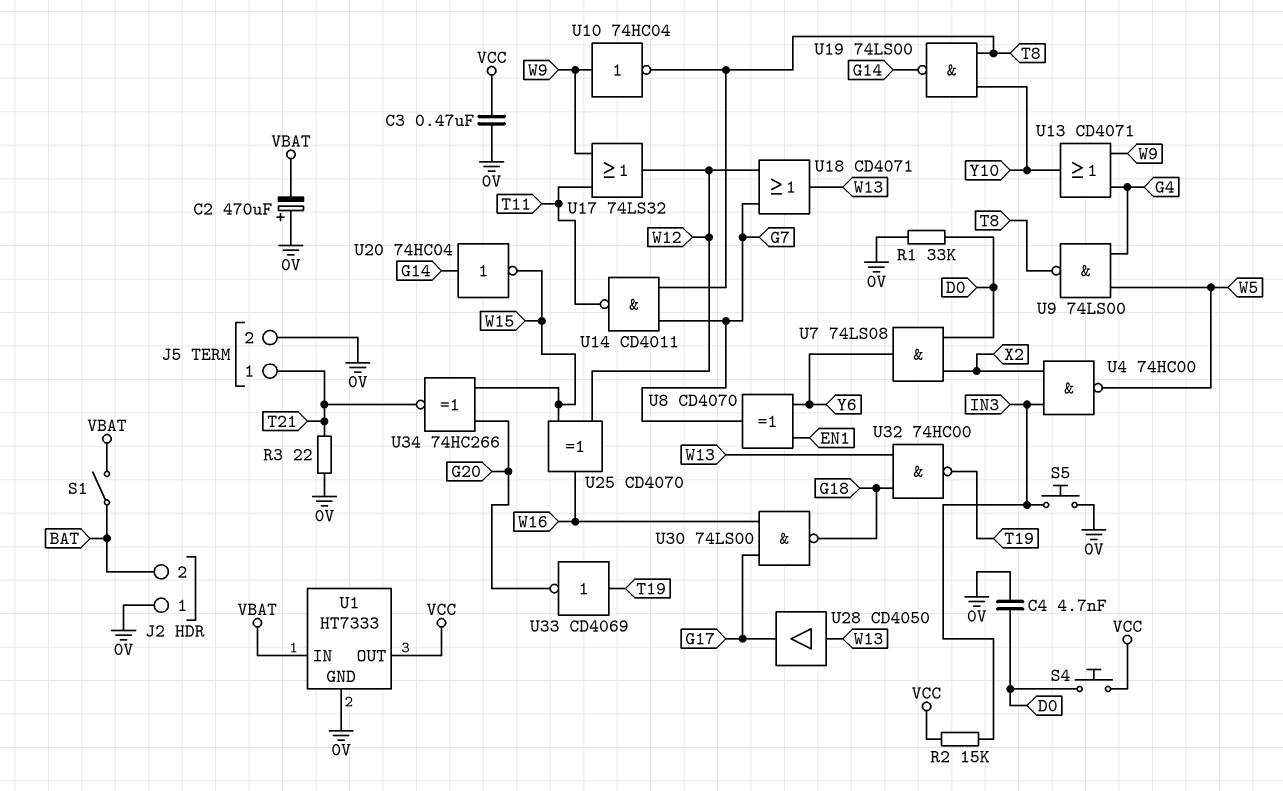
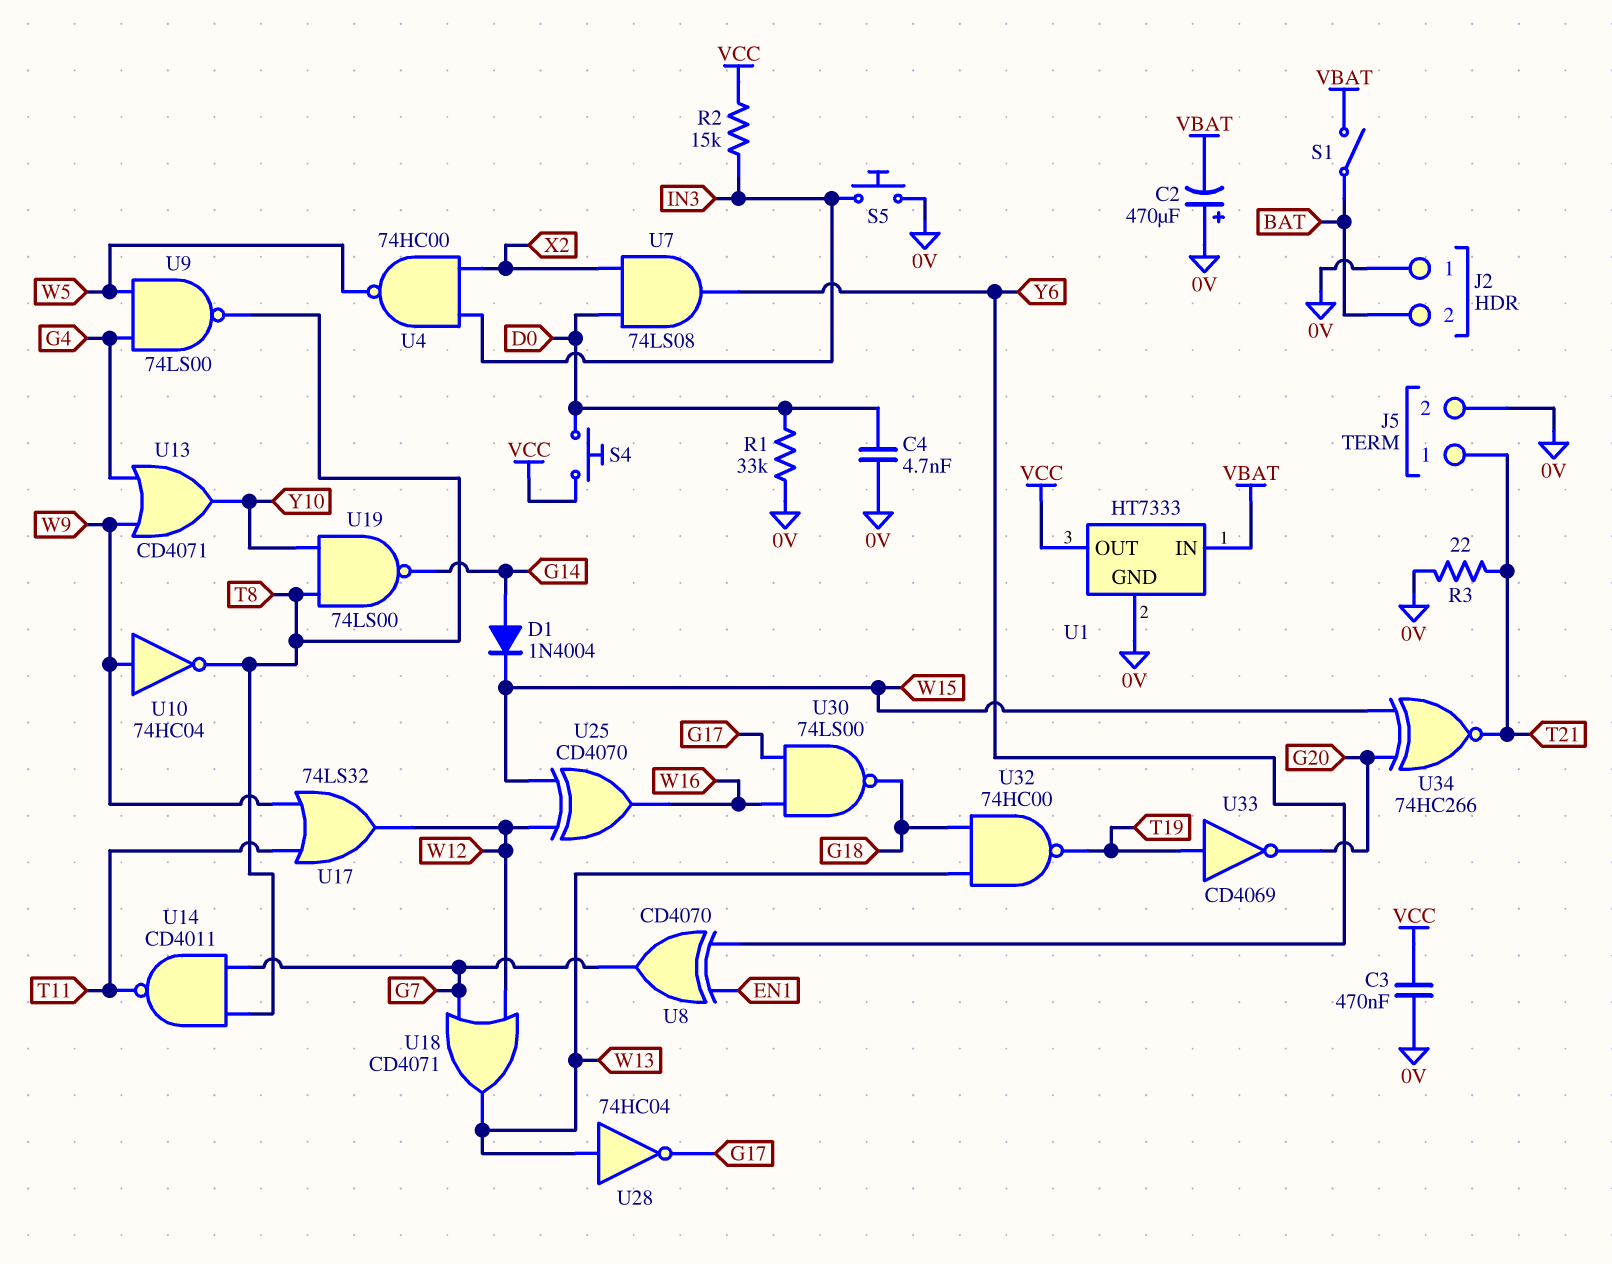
D1: none -> diode 1N4004 (A G14, K W15)
U20: NOT 74HC04 (in G14, out W15) -> none
U28: buffer CD4050 (in W13, out G17) -> NOT 74HC04 (in W13, out G17)

